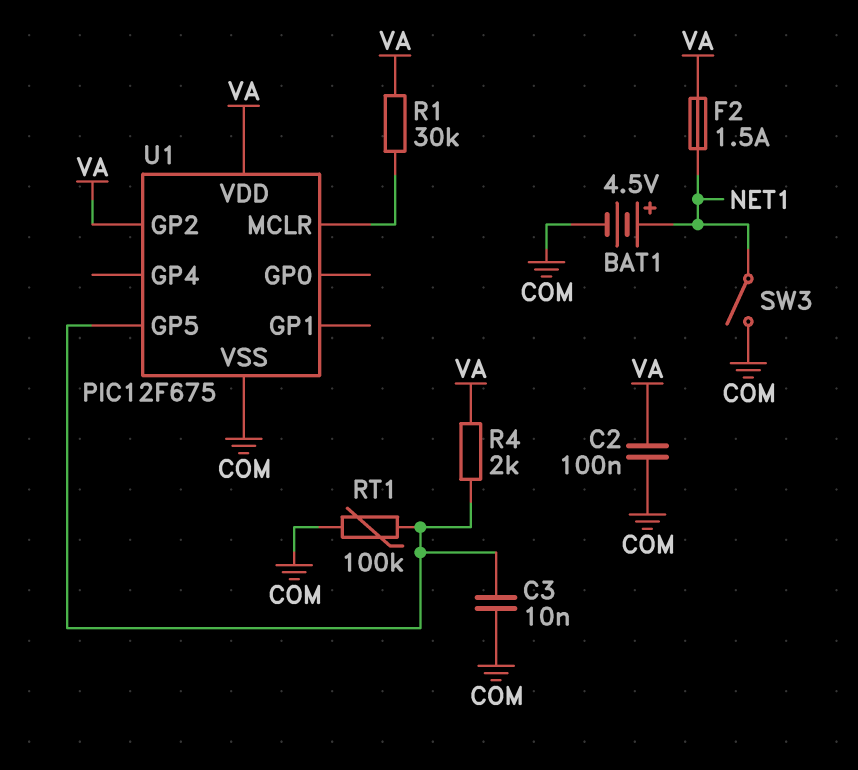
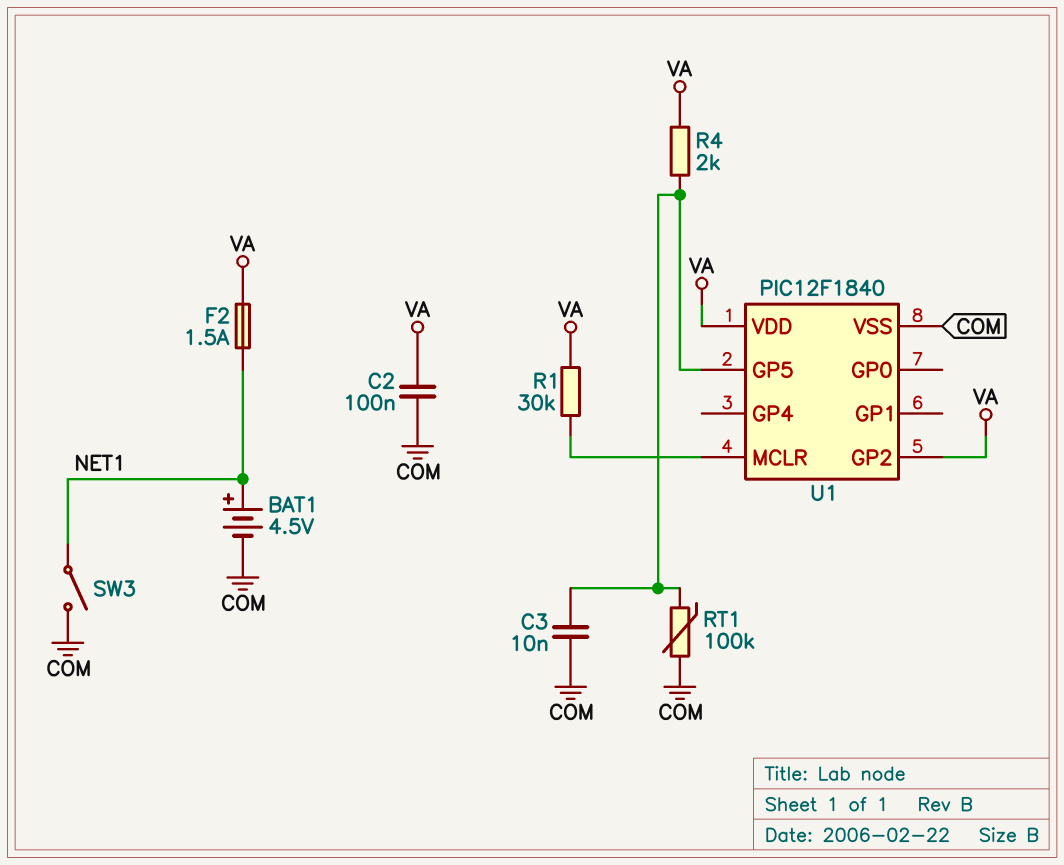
U1: PIC12F675 -> PIC12F1840

